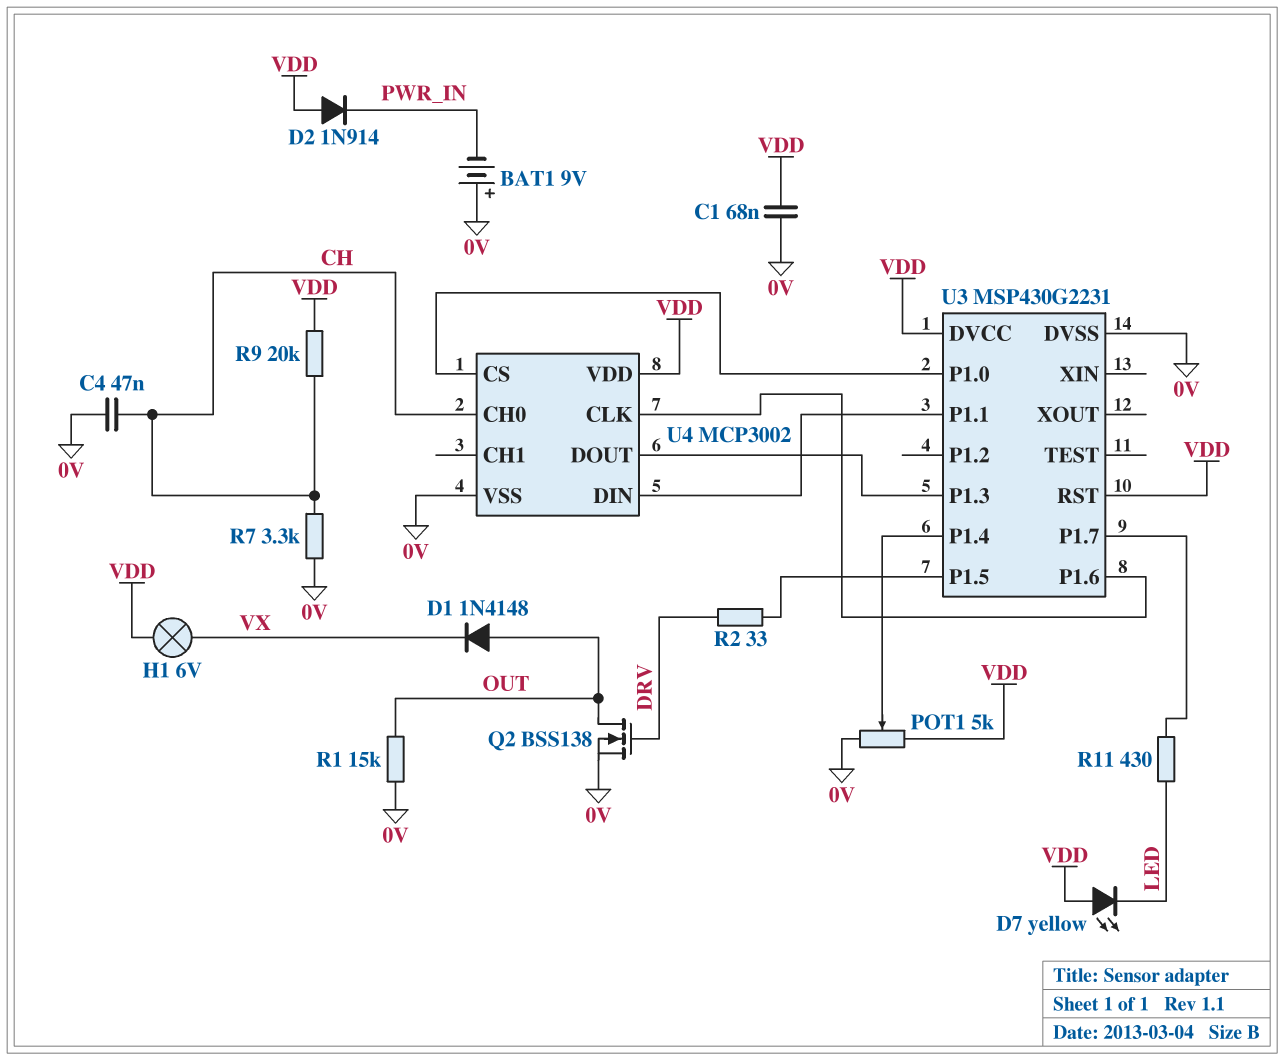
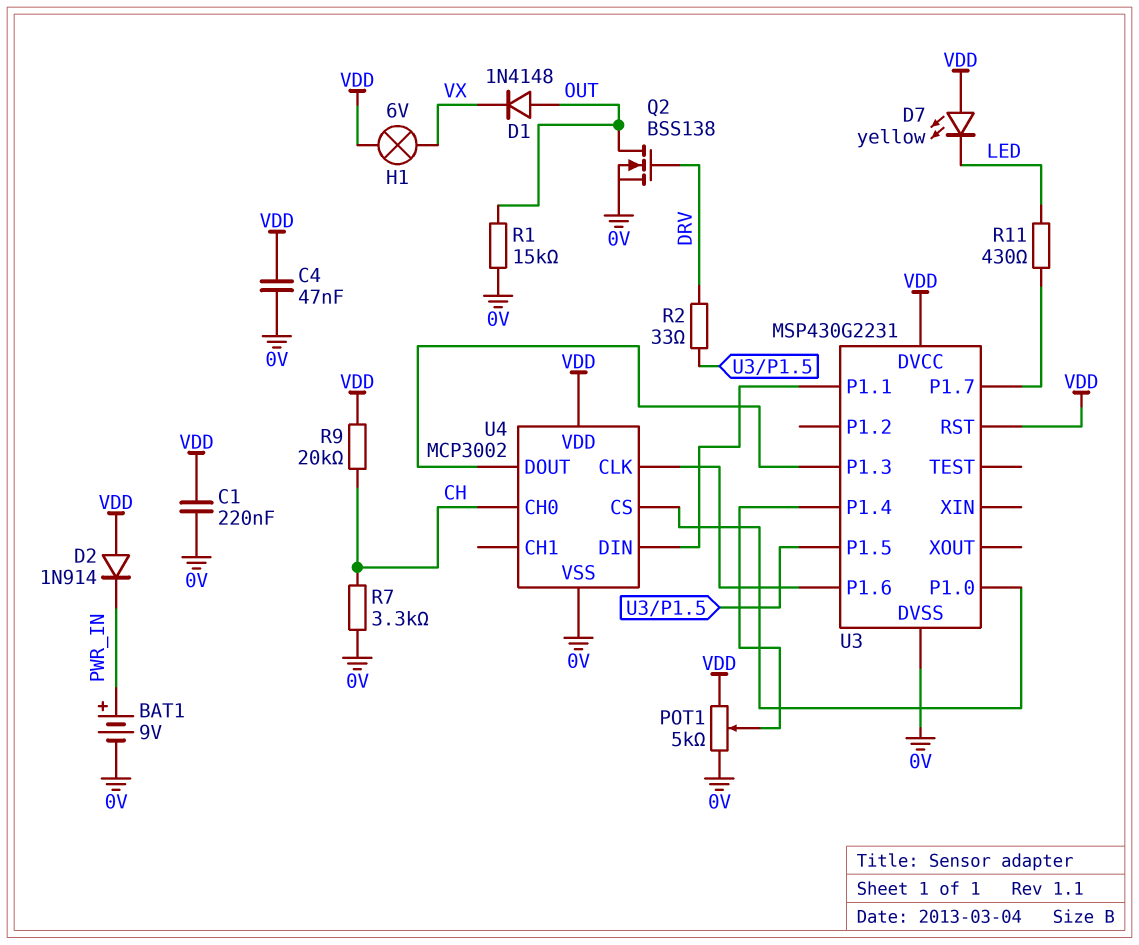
BAT1: 9V (plus 0V, minus PWR_IN) -> 9V (plus PWR_IN, minus 0V)
C1: 68nF (0V, VDD) -> 220nF (0V, VDD)
C4: 47nF (0V, CH) -> 47nF (0V, VDD)

